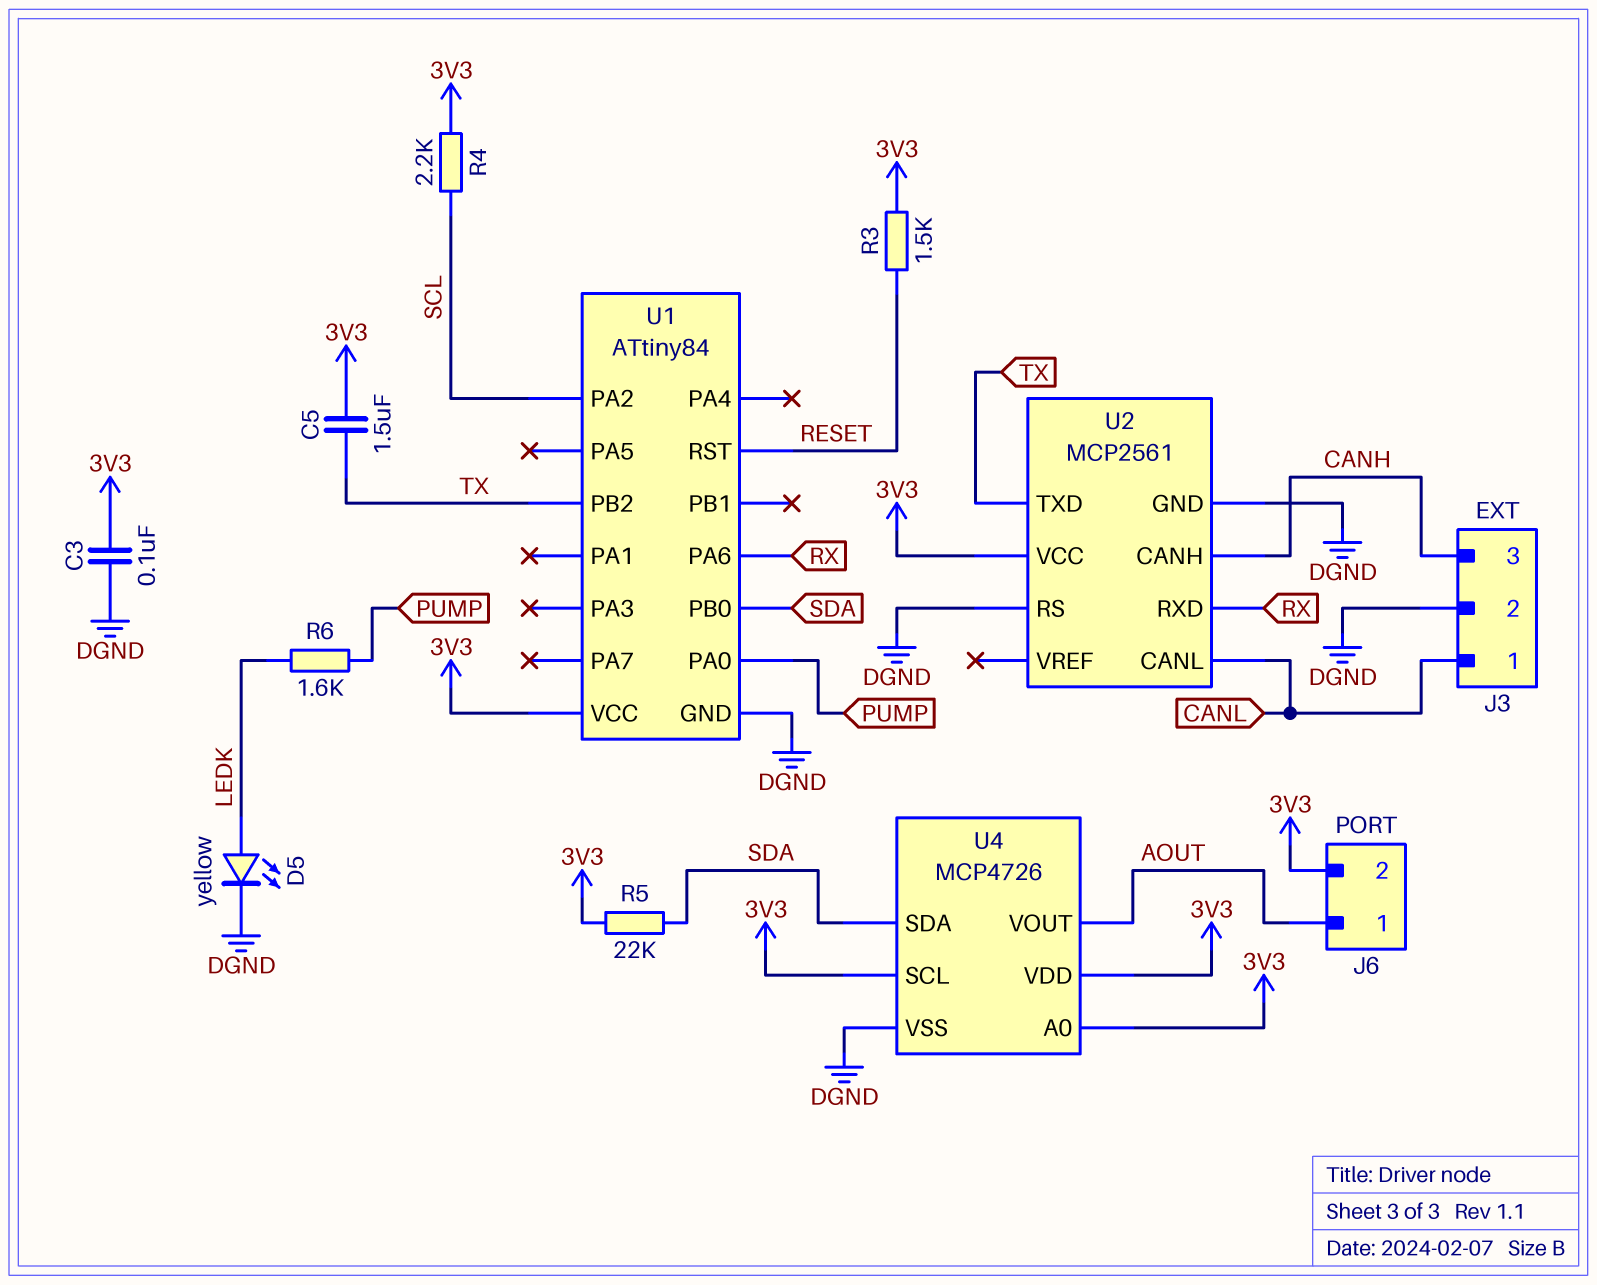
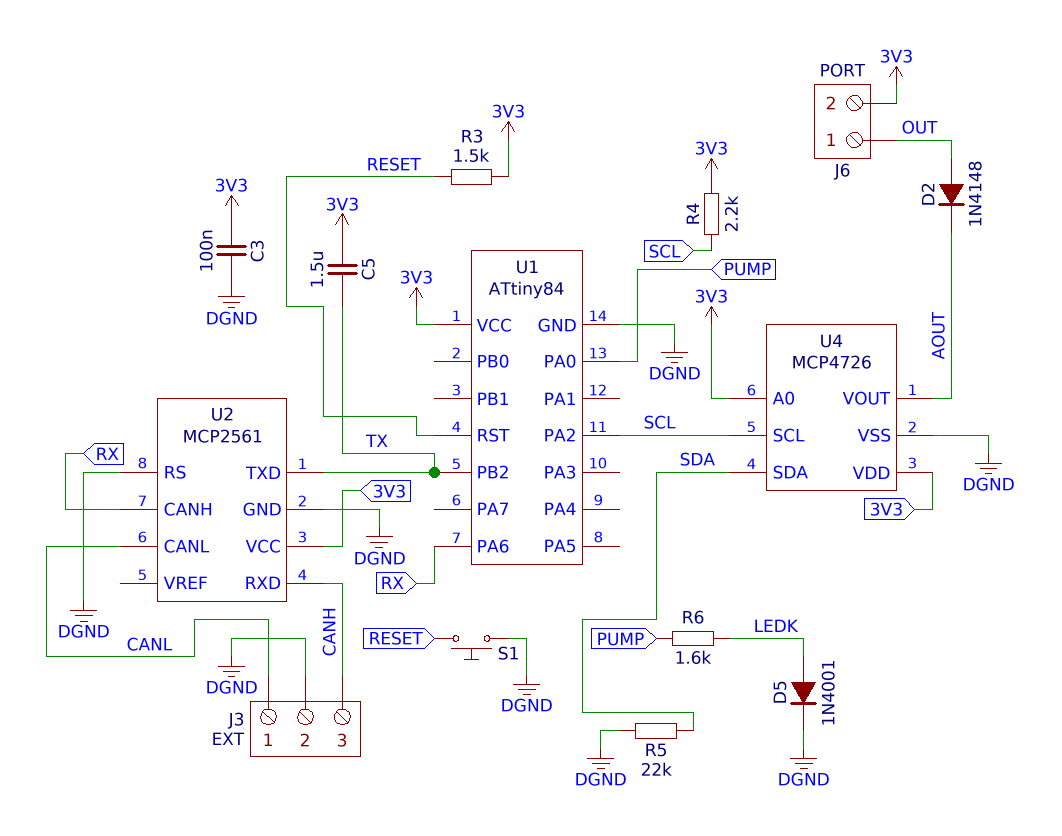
D2: none -> diode 1N4148 (A OUT, K AOUT)
D5: LED yellow (A LEDK, K DGND) -> diode 1N4001 (A LEDK, K DGND)
J6 pin 1: AOUT -> OUT
R5: 22k (3V3, SDA) -> 22k (DGND, SDA)
S1: none -> button (DGND, RESET)
U1 pin PB0: SDA -> none
U2 pin CANH: CANH -> RX
U2 pin RXD: RX -> CANH
U4 pin SCL: 3V3 -> SCL

